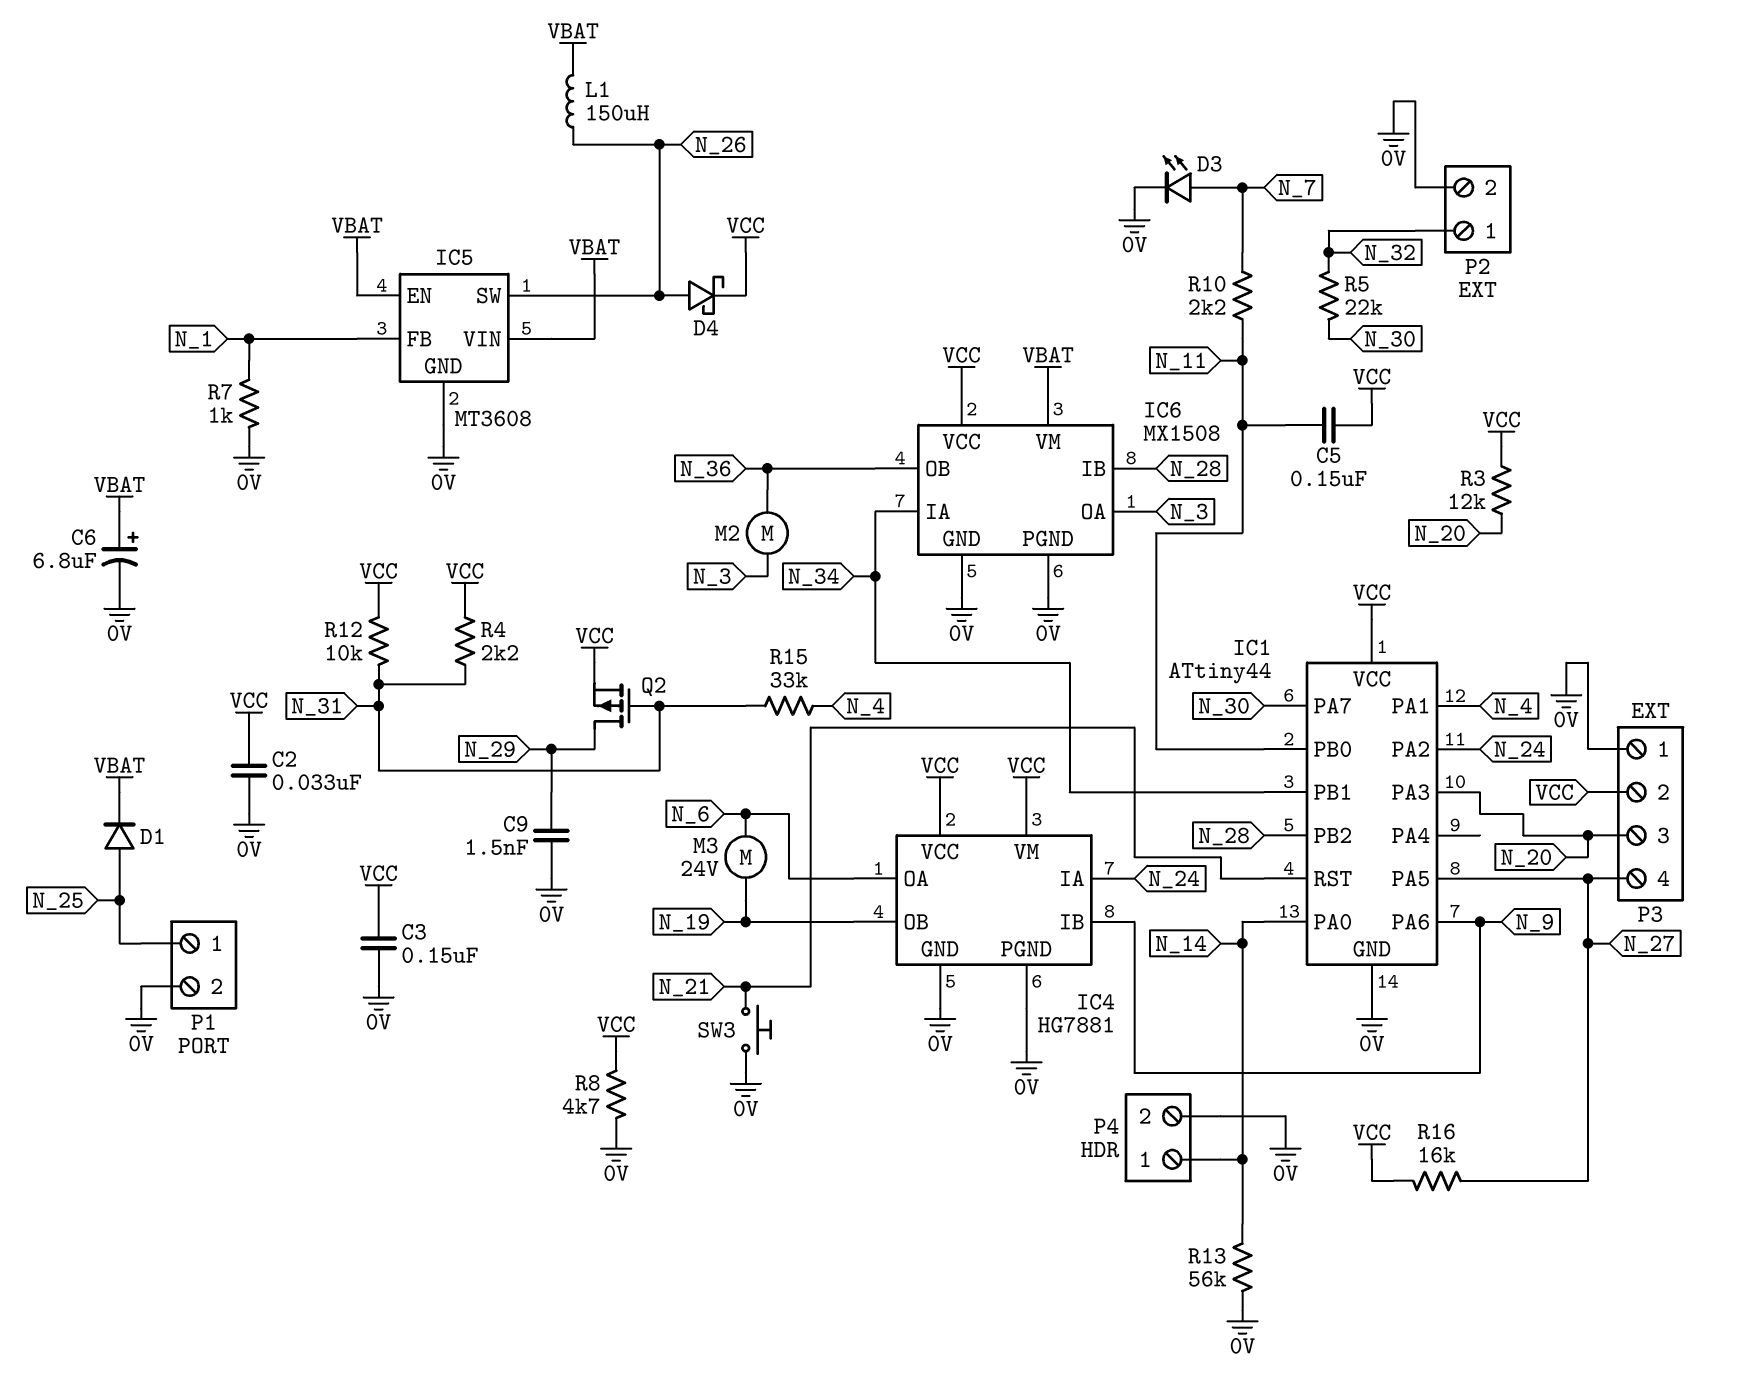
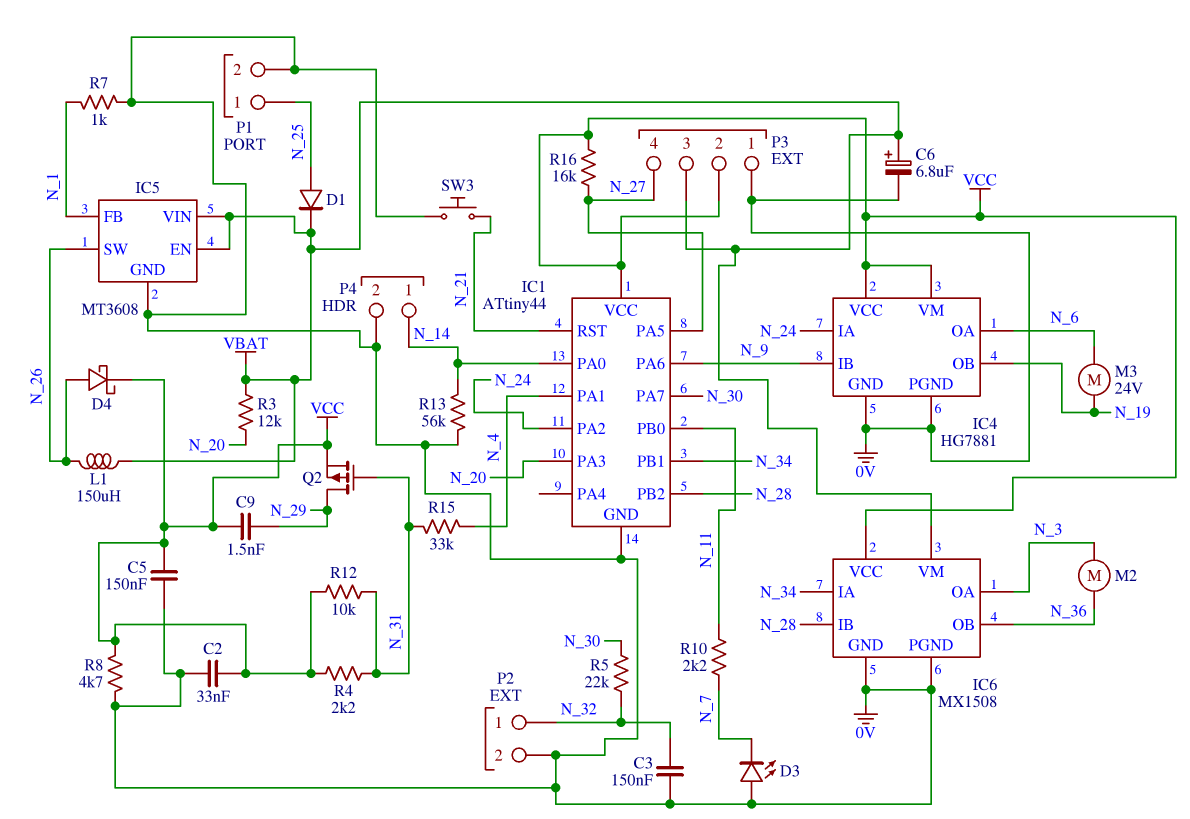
C3: 150nF (0V, VCC) -> 150nF (0V, N_32)
C5: 150nF (N_11, VCC) -> 150nF (0V, VCC)
C9: 1.5nF (0V, N_29) -> 1.5nF (N_29, VCC)
D3: LED (A N_7, K 0V) -> LED (A 0V, K N_7)
P3 pin 3: N_20 -> VBAT
R3: 12k (N_20, VCC) -> 12k (N_20, VBAT)

